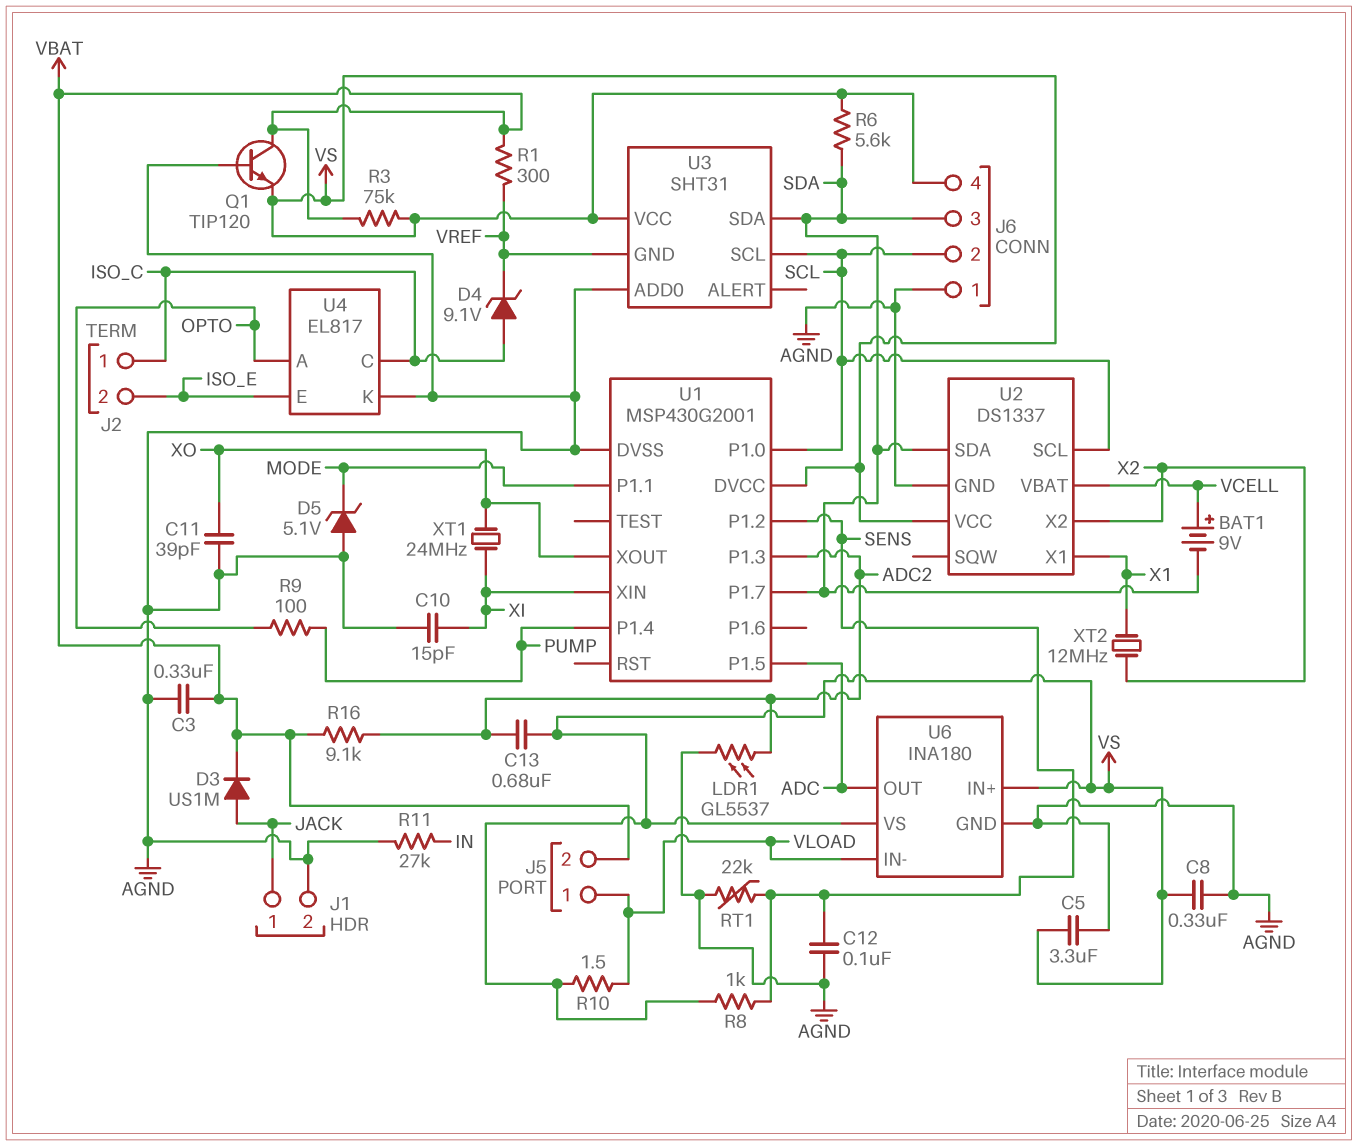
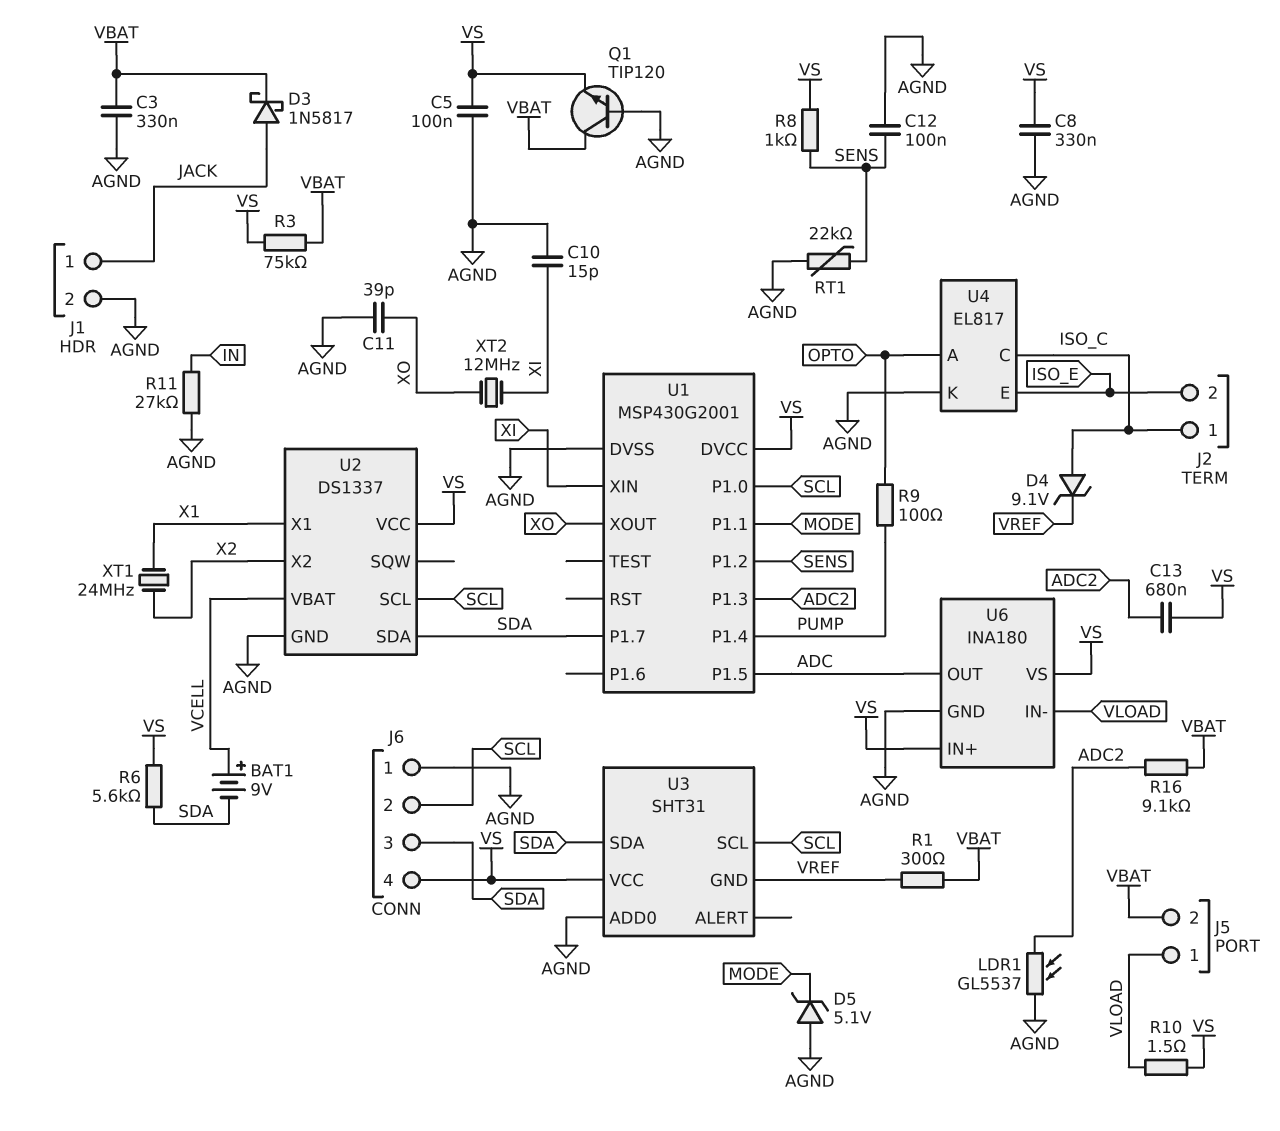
C5: 3.3uF (AGND, VS) -> 100nF (AGND, VS)
D3: diode US1M (A JACK, K VBAT) -> schottky 1N5817 (A JACK, K VBAT)
XT1: 24MHz (XI, XO) -> 24MHz (X1, X2)
XT2: 12MHz (X1, X2) -> 12MHz (XI, XO)

